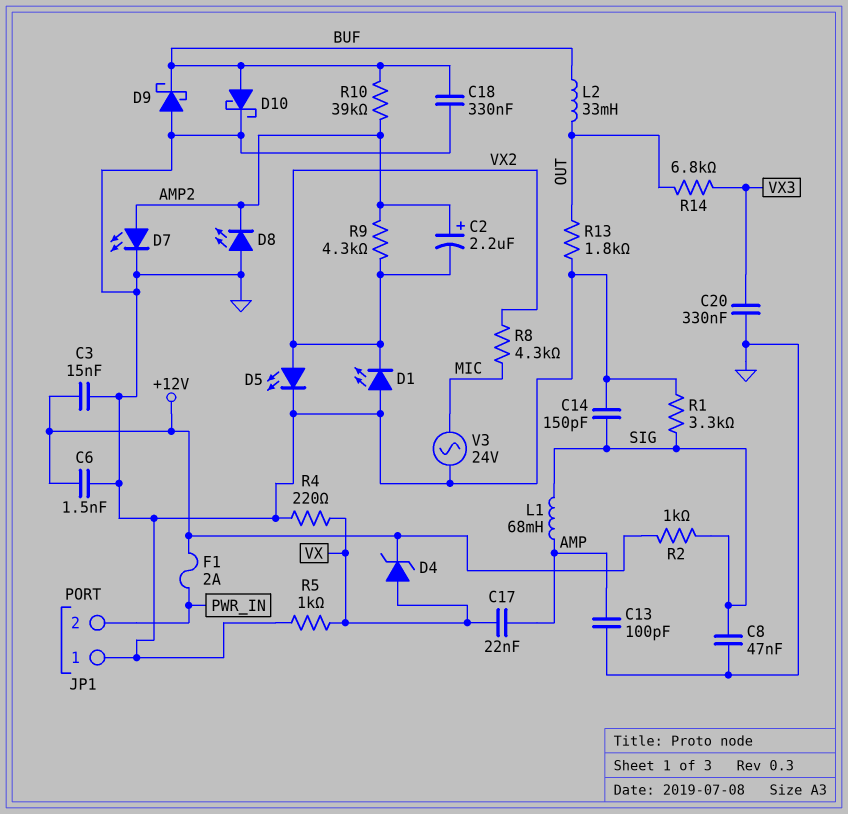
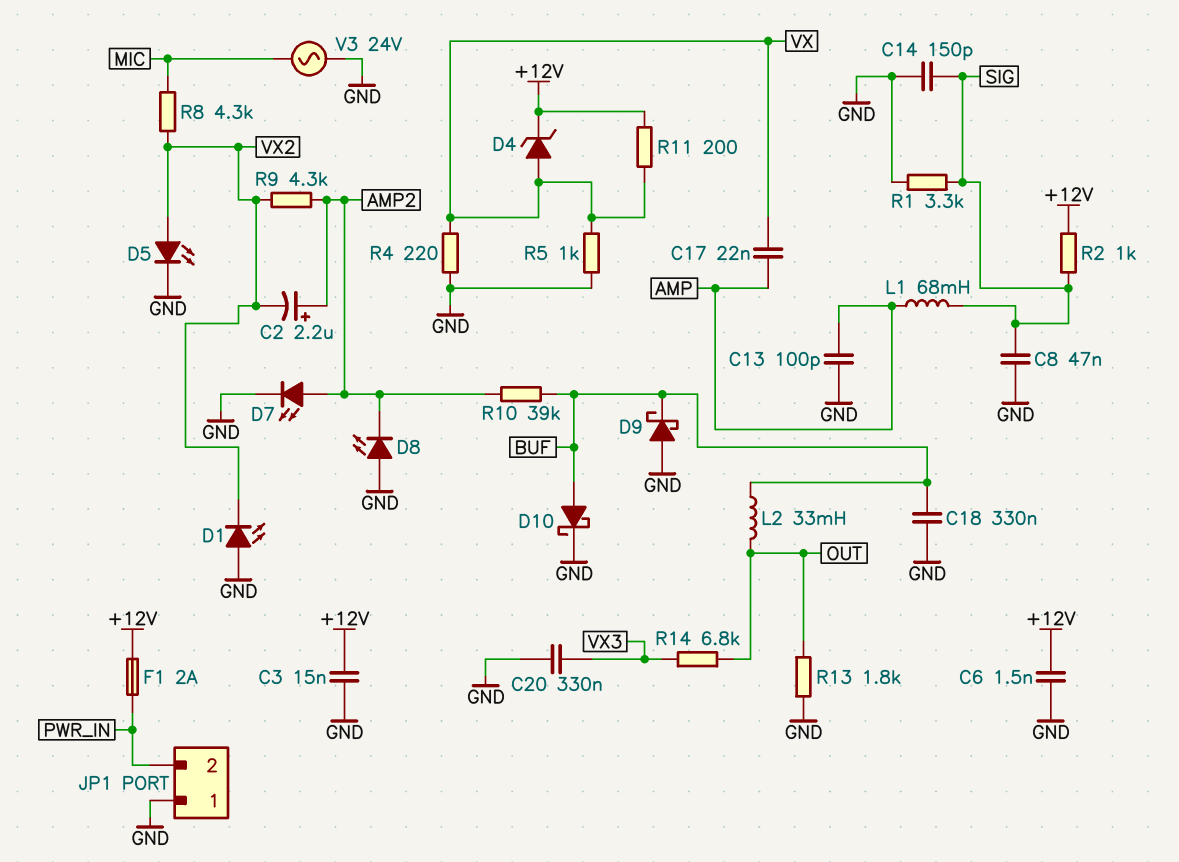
R11: none -> 200 (+12V, VX)

